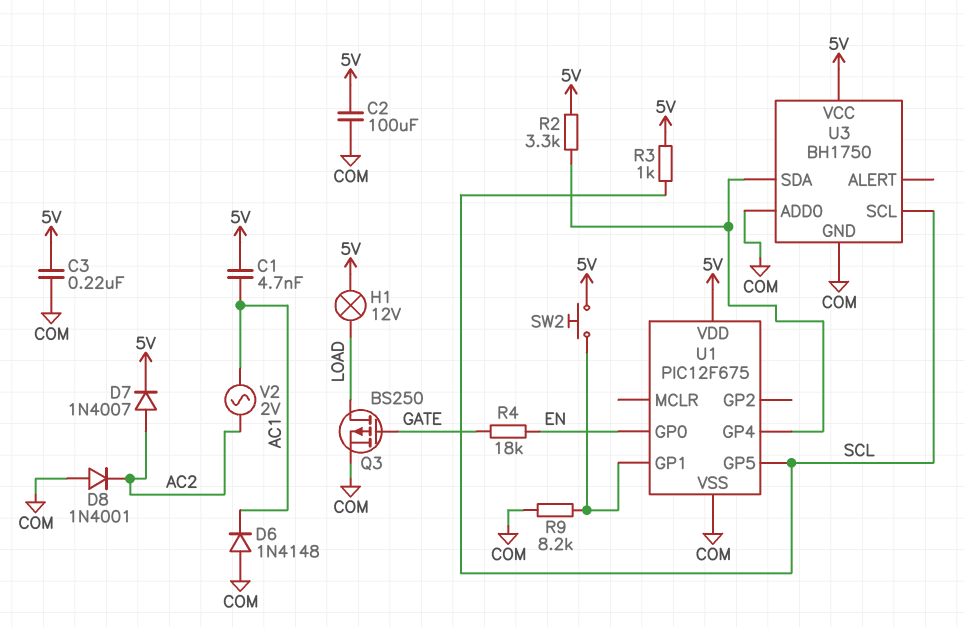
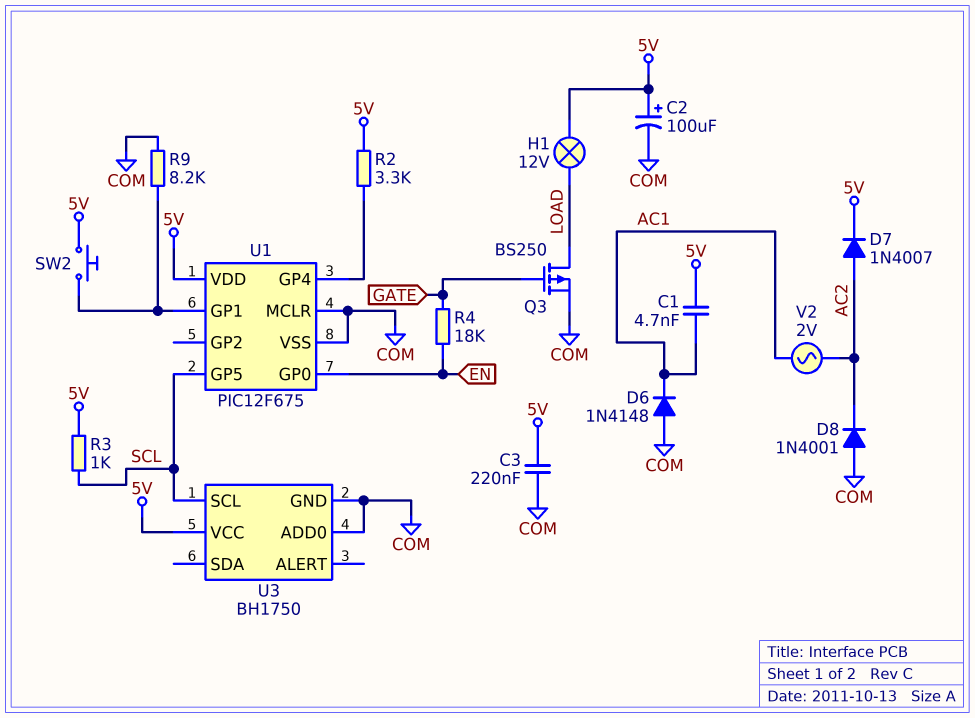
C2: 100uF (5V, COM) -> 100uF (plus 5V, minus COM)
U1 pin MCLR: none -> COM
U3 pin SDA: U1/GP4 -> none

